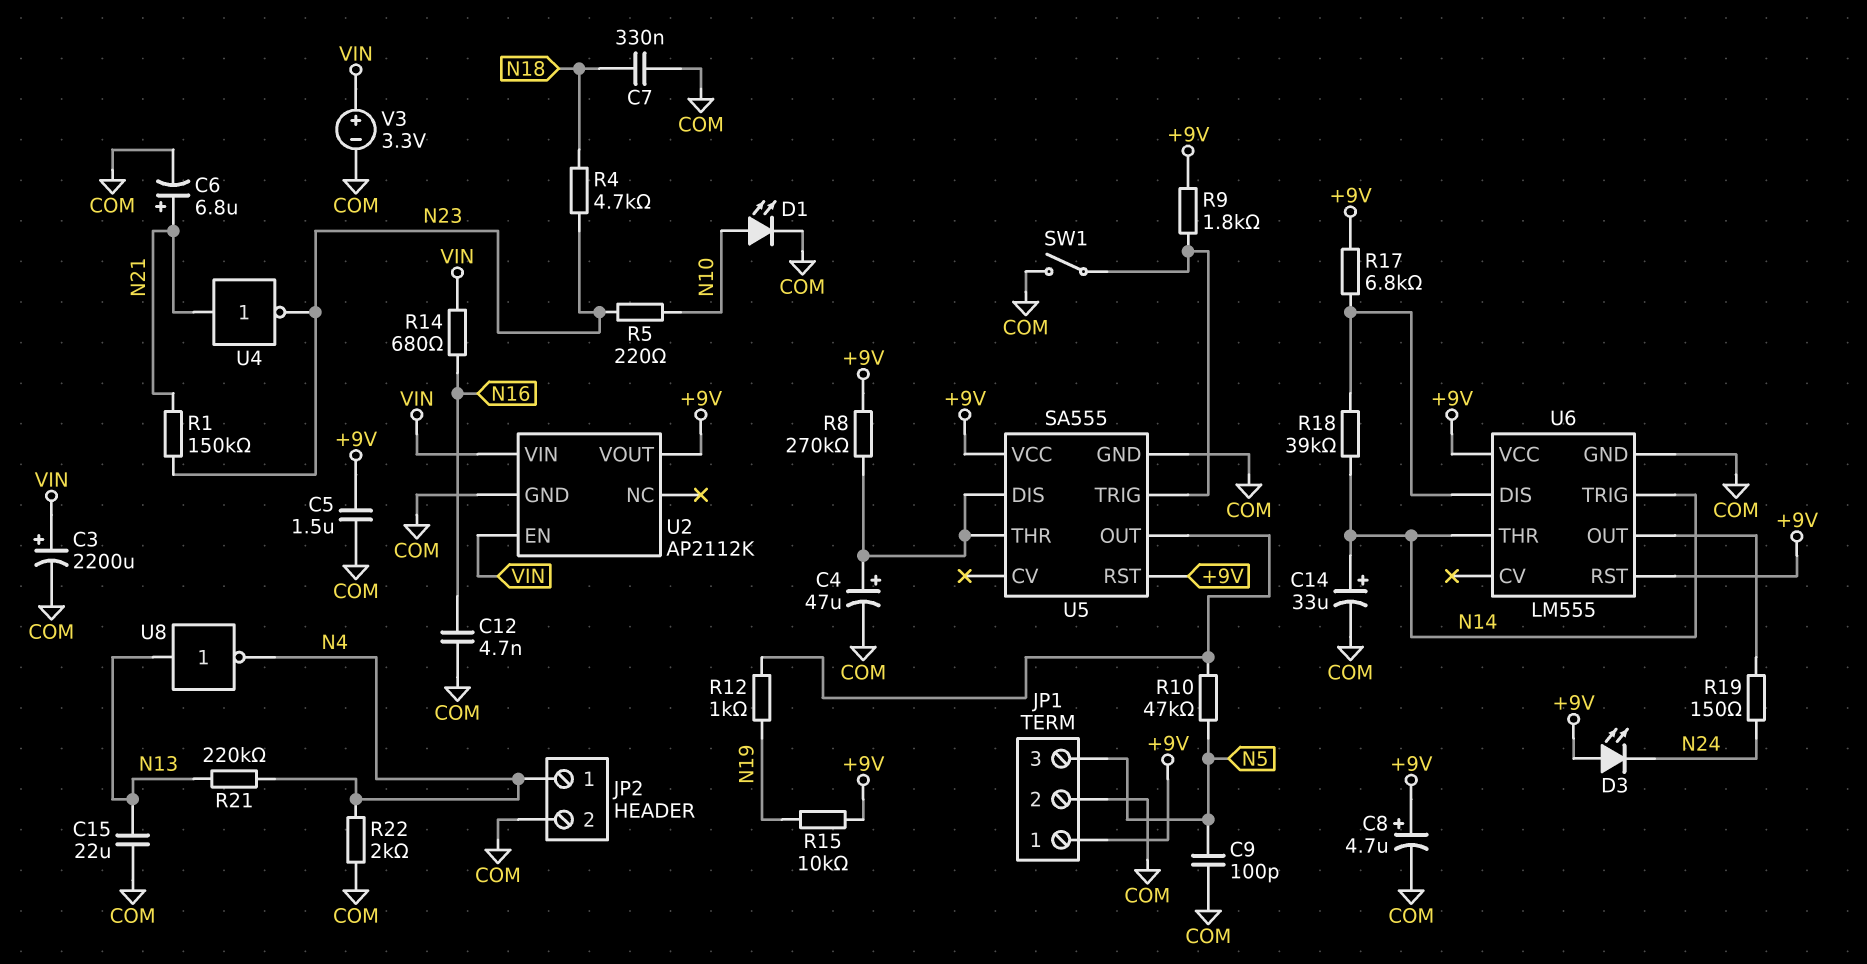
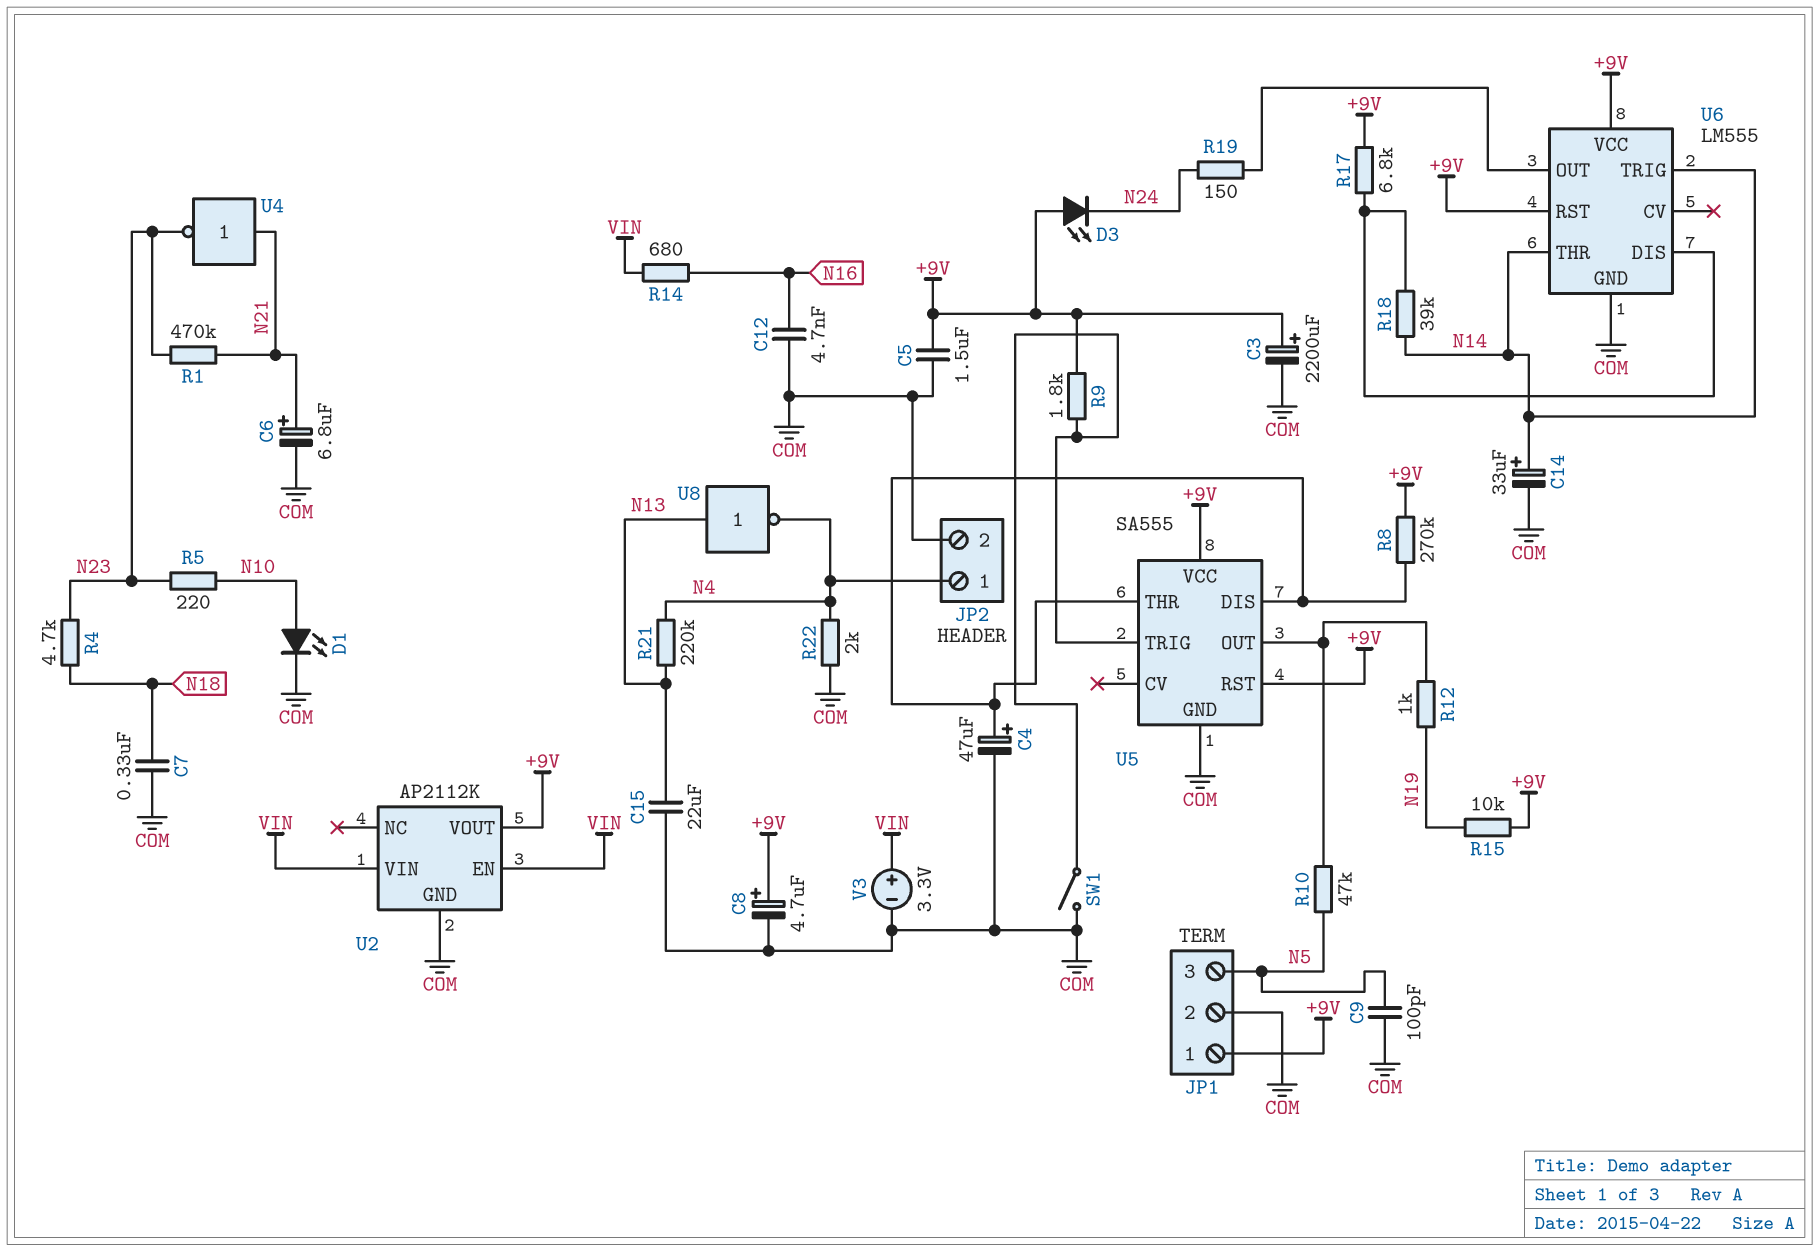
C3: 2200uF (plus VIN, minus COM) -> 2200uF (plus +9V, minus COM)
R1: 150k (N21, N23) -> 470k (N21, N23)

